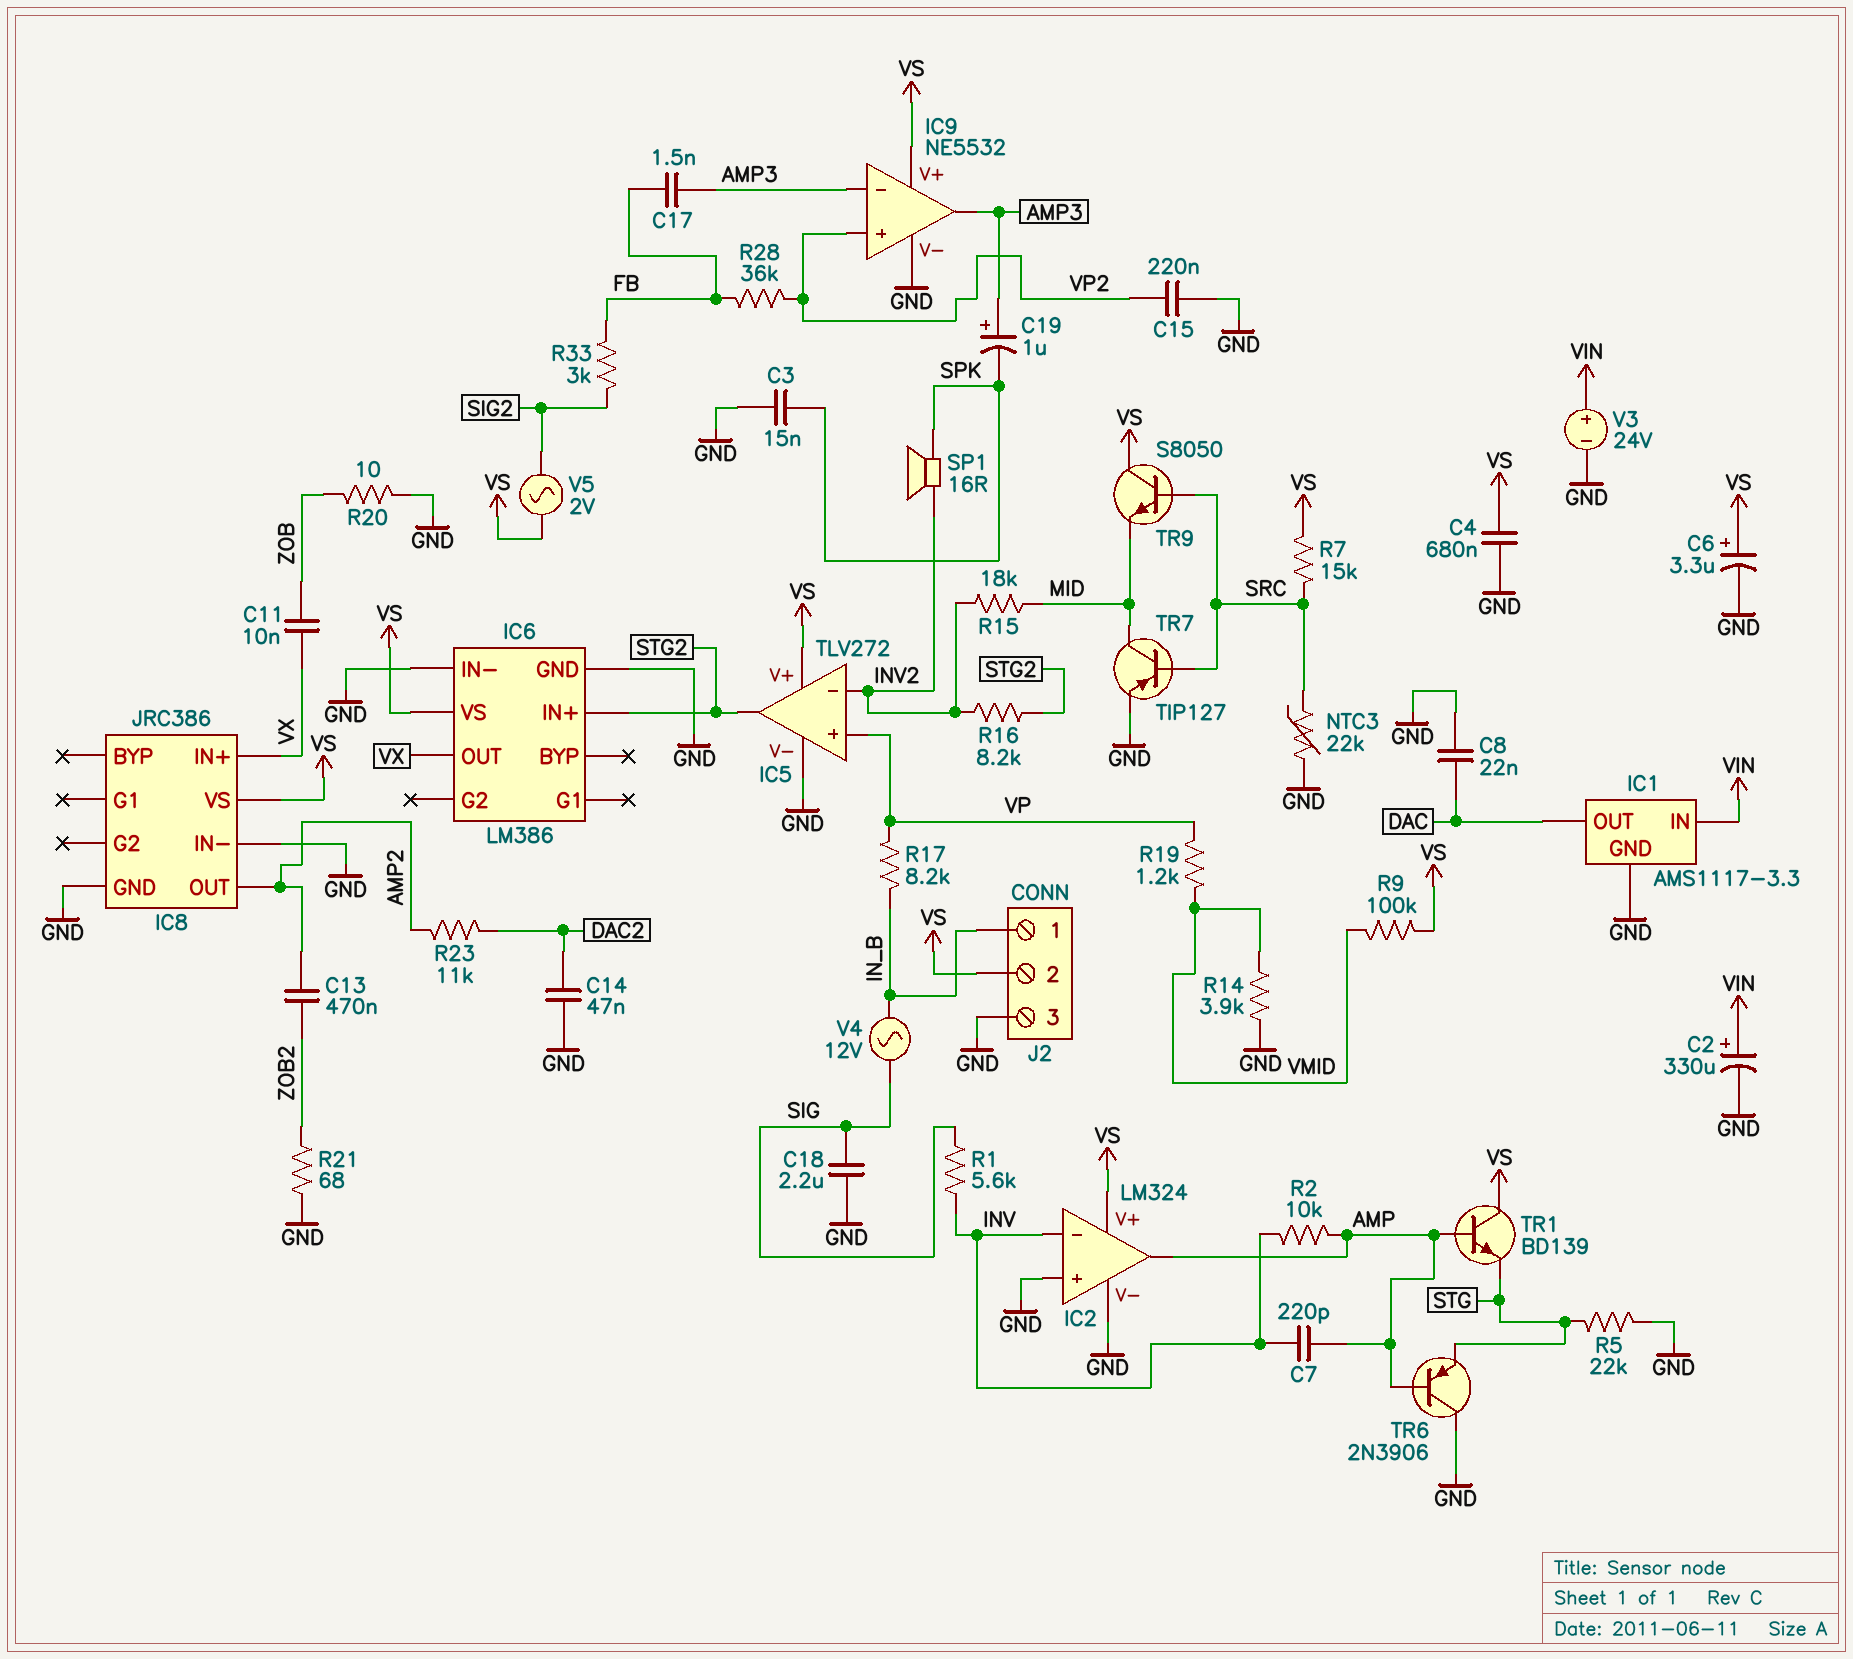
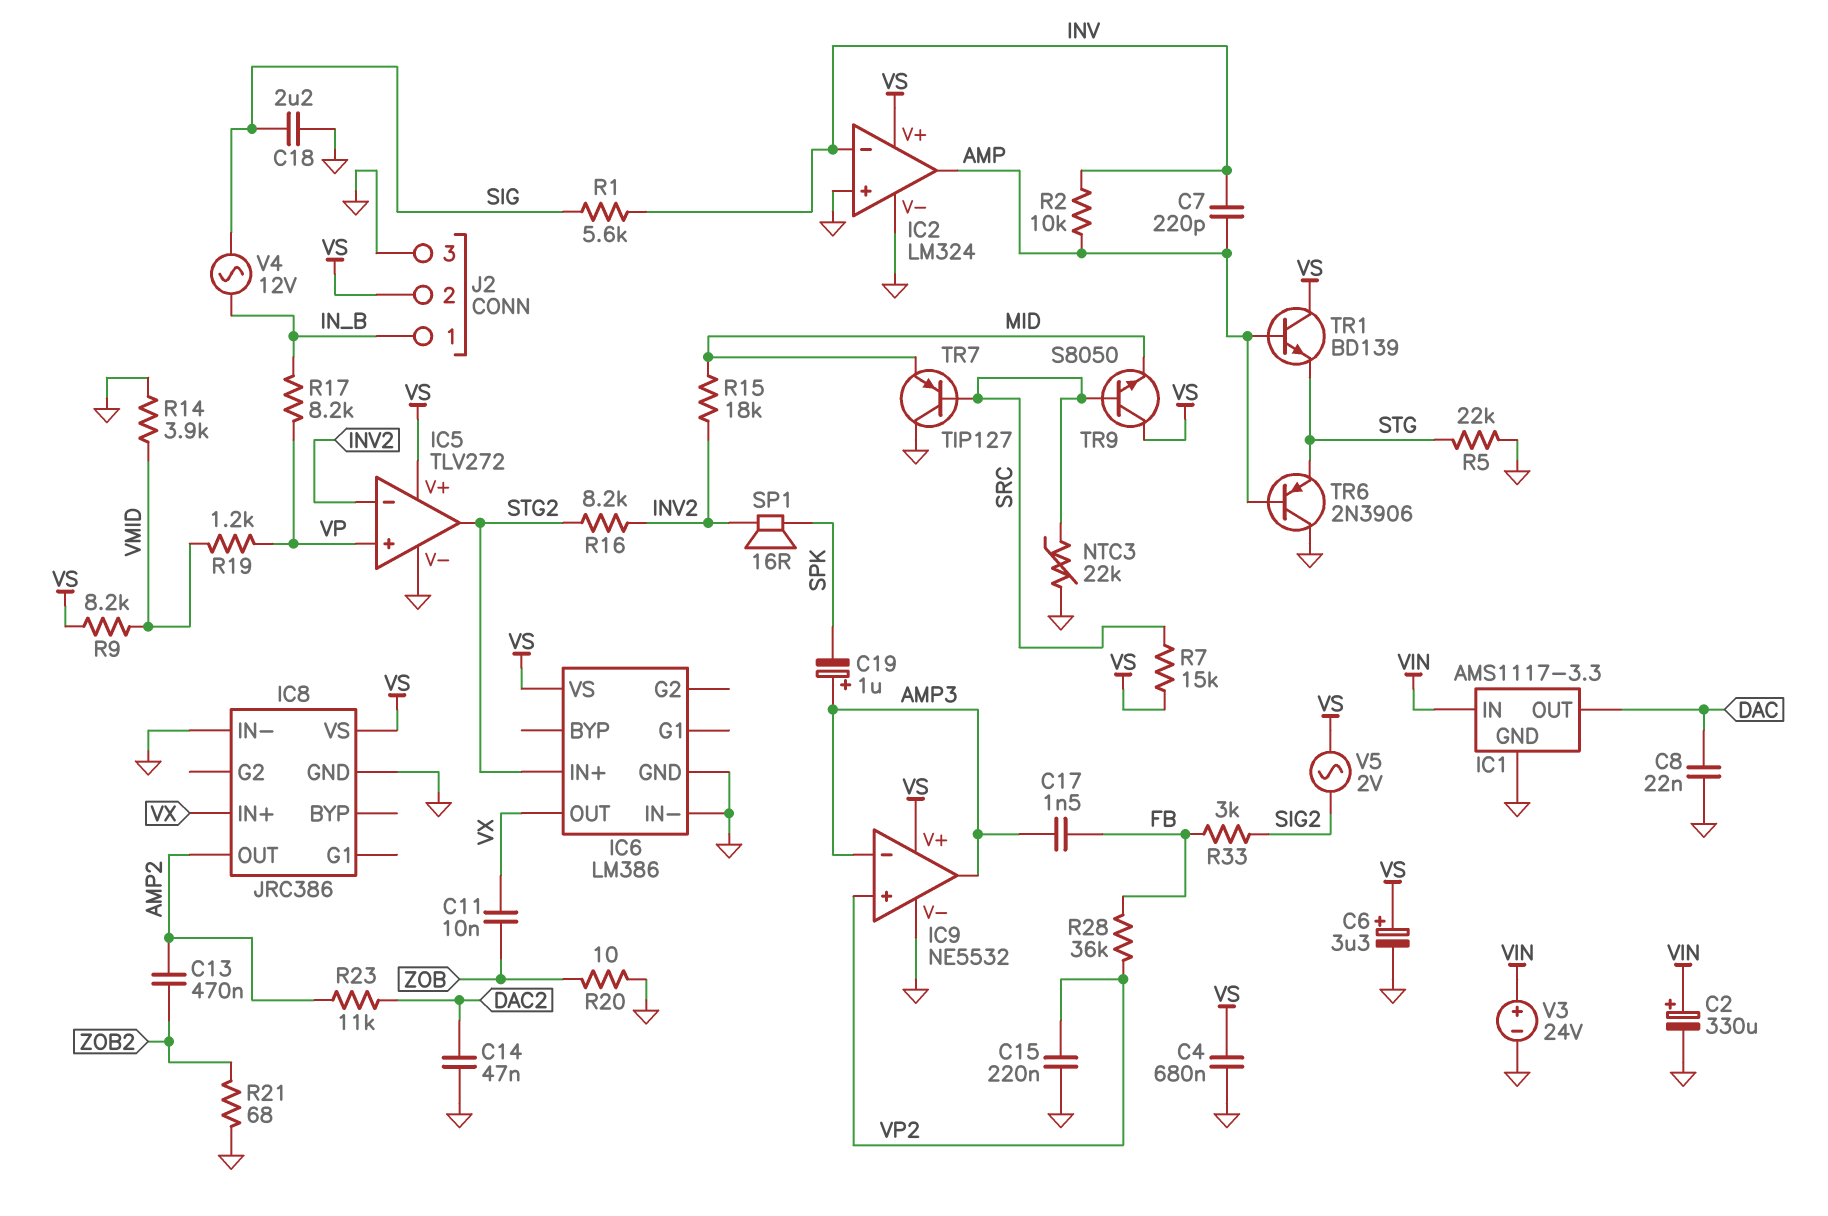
C3: 15nF (GND, SPK) -> none
R9: 100k (VMID, VS) -> 8.2k (VMID, VS)
TR7: PNP TIP127 (B SRC, C MID, E GND) -> PNP TIP127 (B SRC, C GND, E MID)

